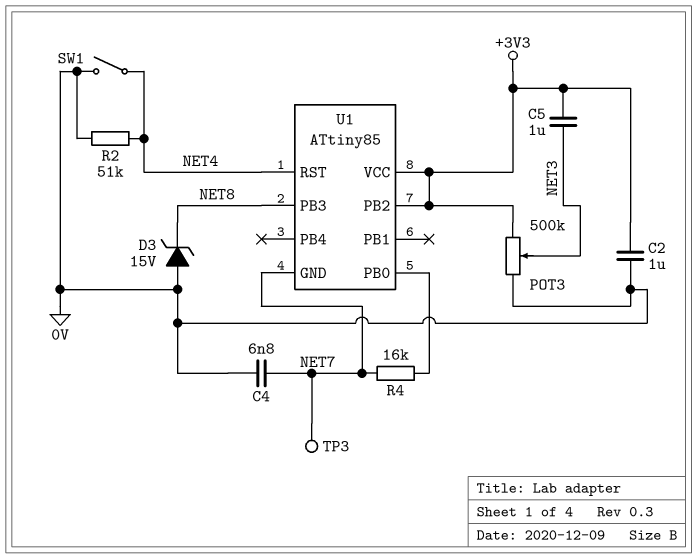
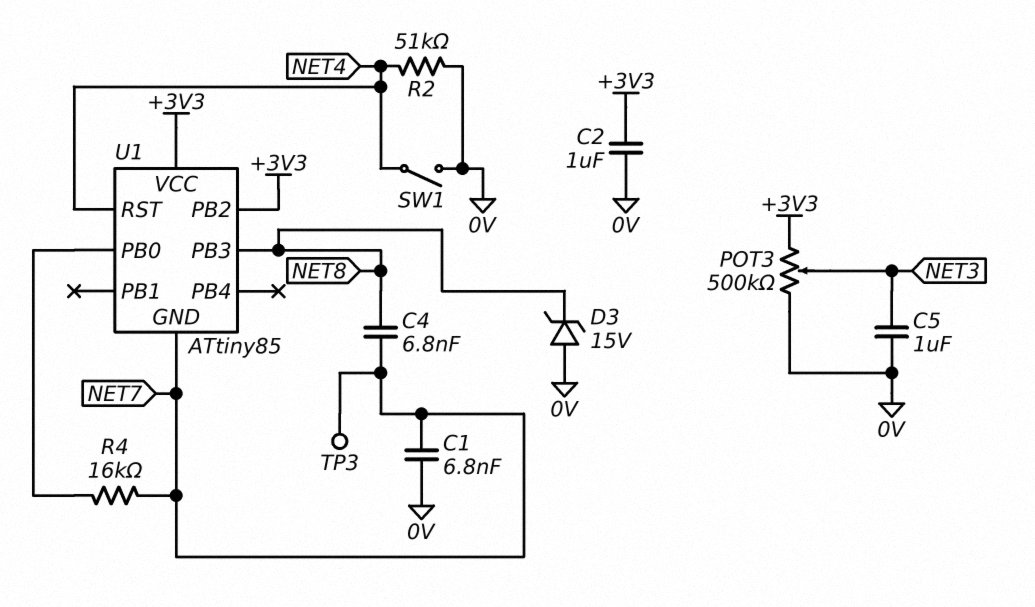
C1: none -> 6.8nF (0V, NET7)
C4: 6.8nF (0V, NET7) -> 6.8nF (NET7, NET8)
C5: 1uF (+3V3, NET3) -> 1uF (0V, NET3)

